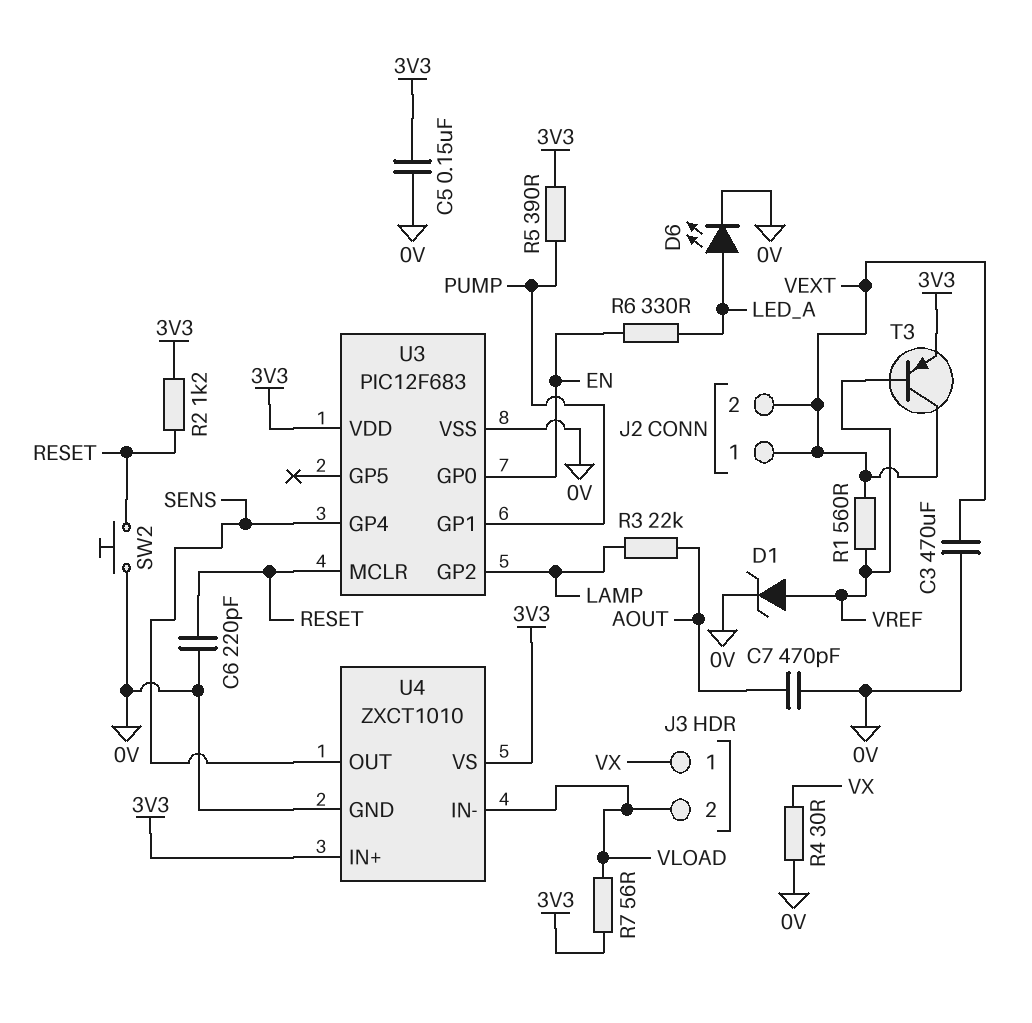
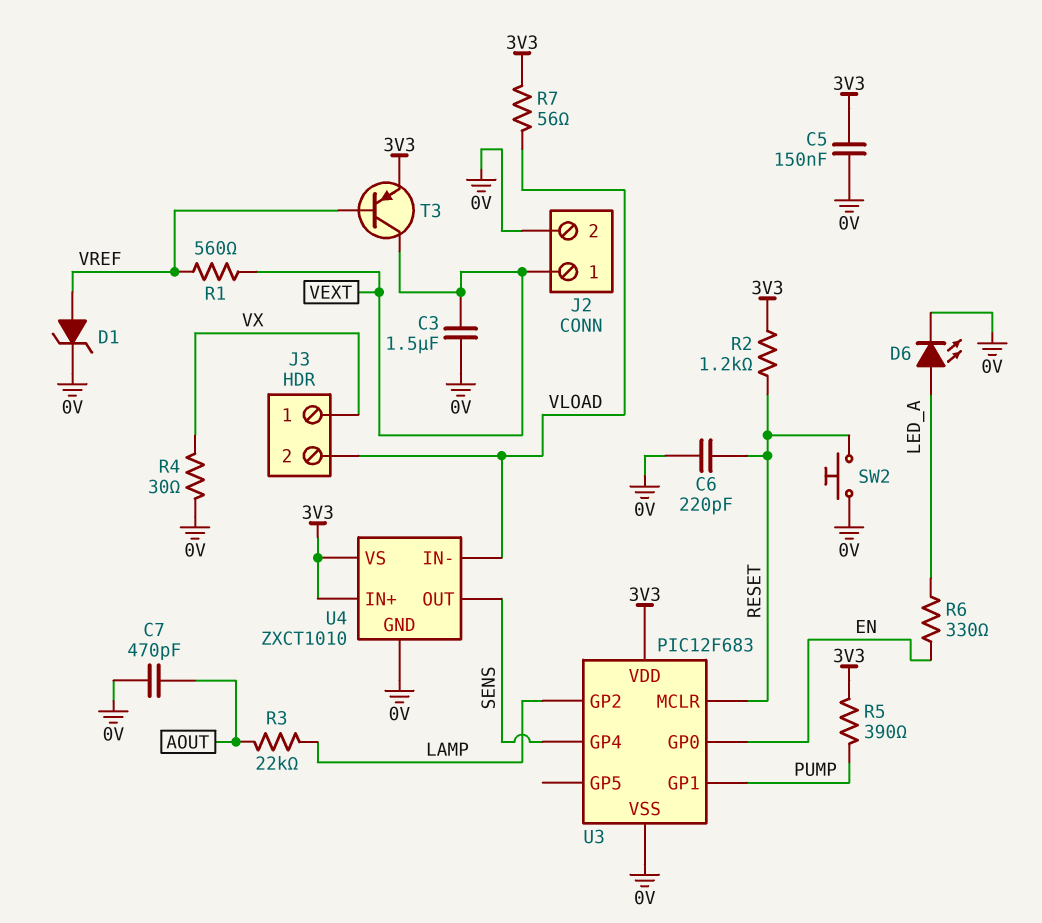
C3: 470uF (0V, VEXT) -> 1.5uF (0V, VEXT)
J2 pin 2: VEXT -> 0V

